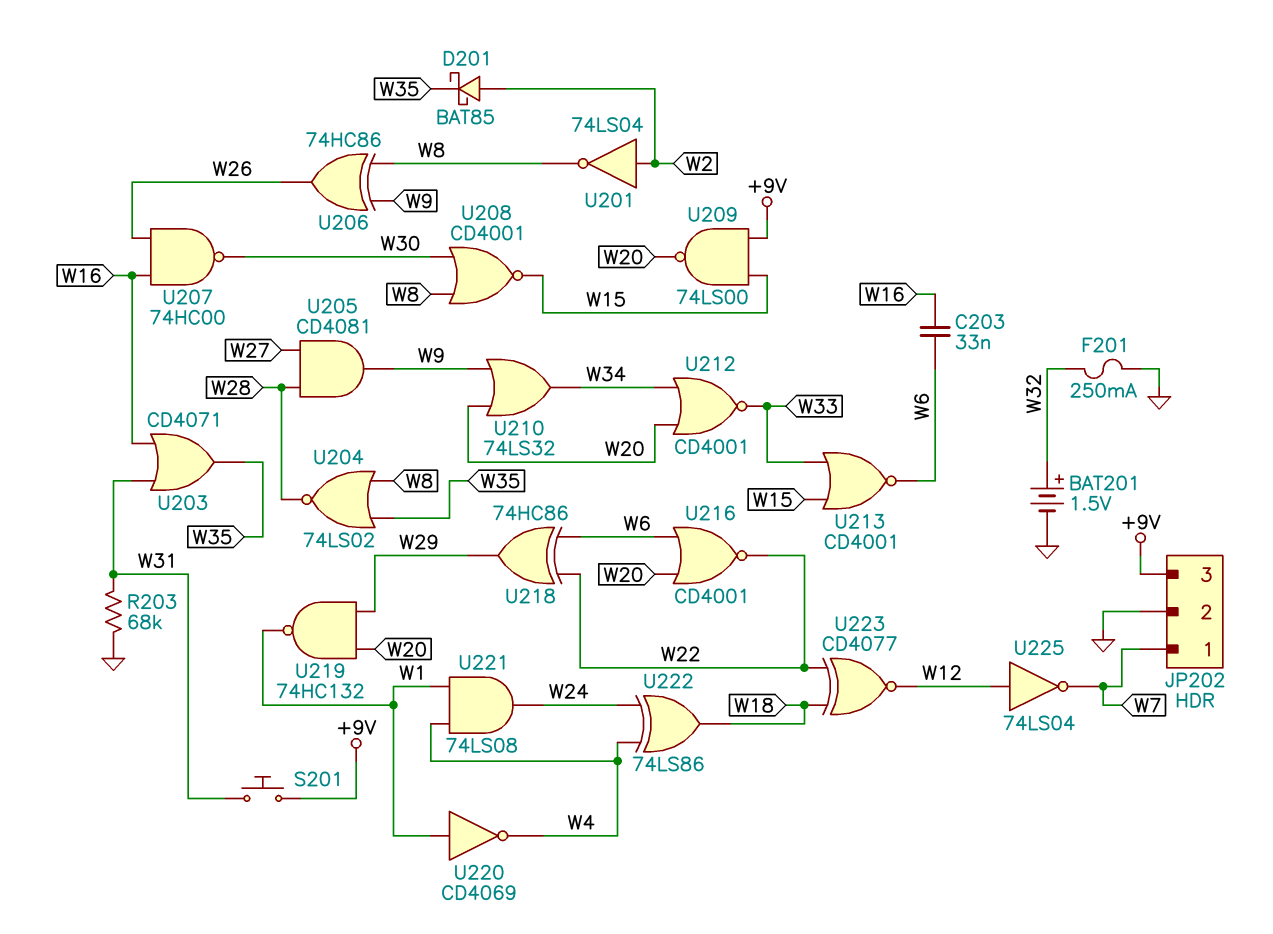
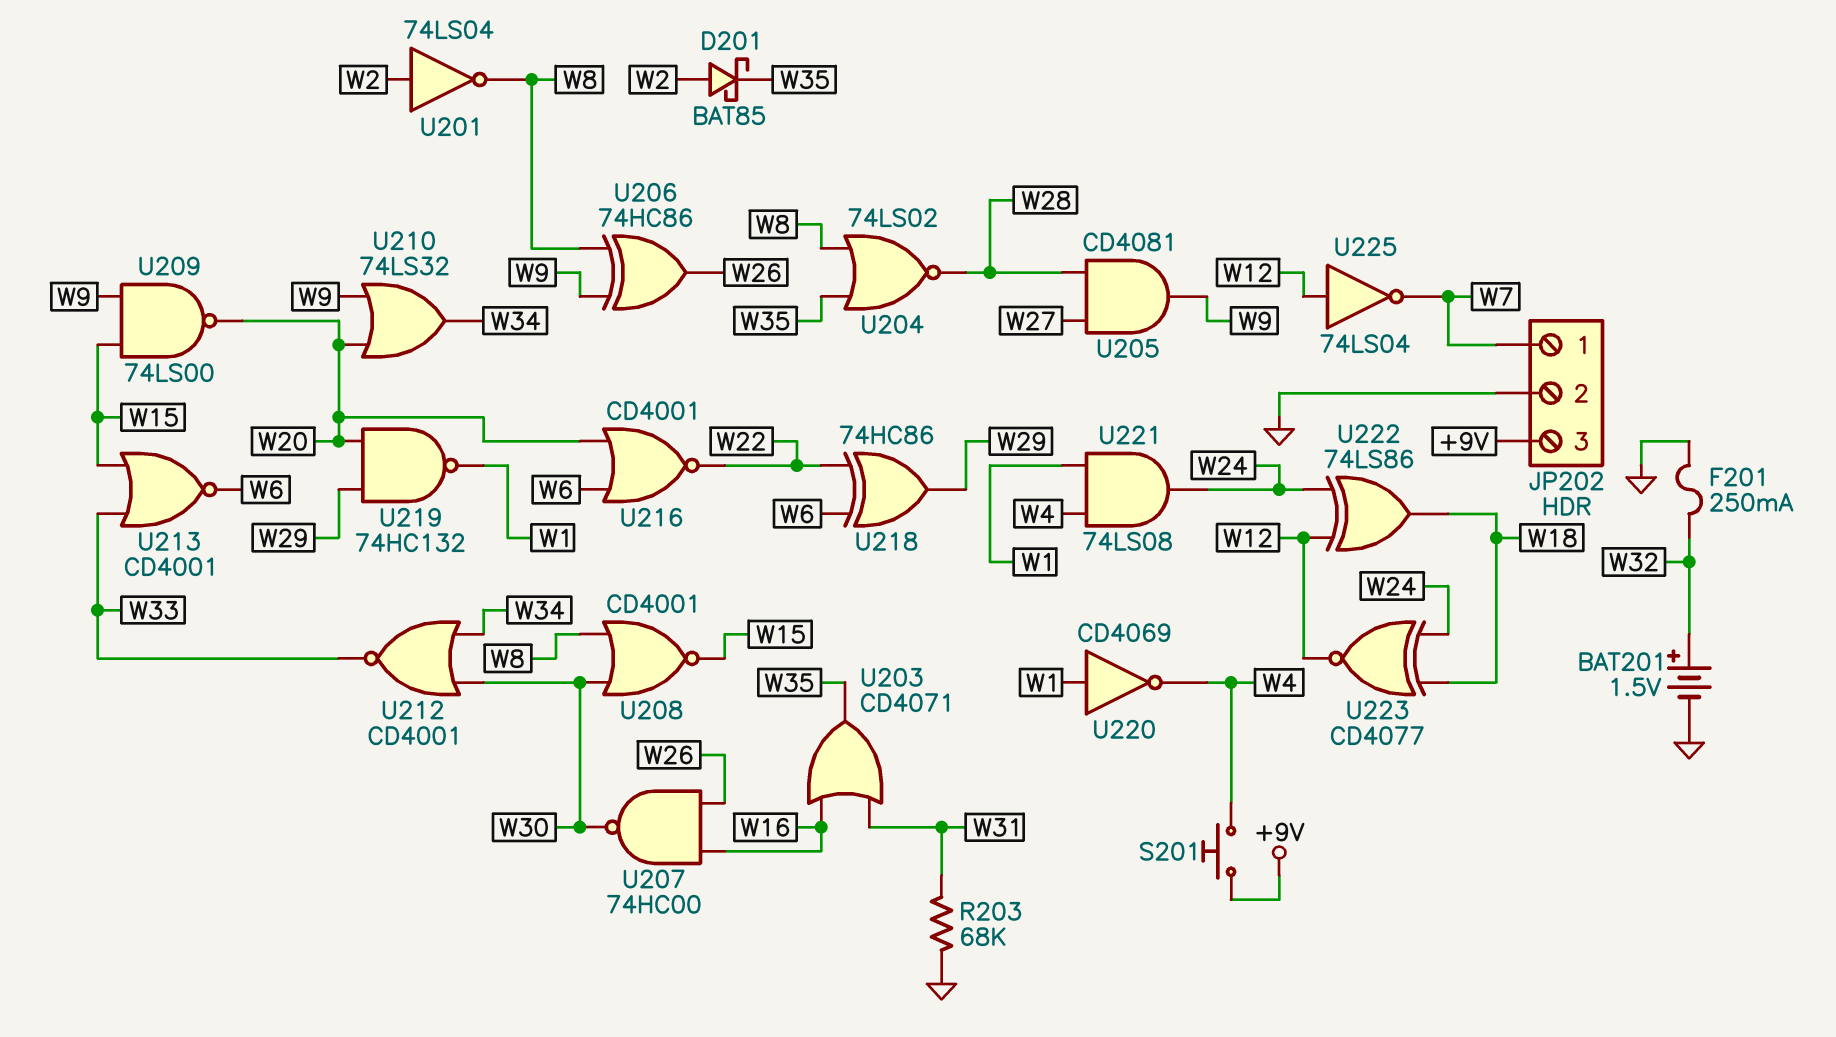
C203: 33nF (W6, W16) -> none
S201: button (+9V, W31) -> button (+9V, W4)
U209: NAND 74LS00 (in +9V, in W15, out W20) -> NAND 74LS00 (in W9, in W15, out W20)
U212: NOR CD4001 (in W20, in W34, out W33) -> NOR CD4001 (in W30, in W34, out W33)
U222: XOR 74LS86 (in W4, in W24, out W18) -> XOR 74LS86 (in W12, in W24, out W18)
U223: XNOR CD4077 (in W18, in W22, out W12) -> XNOR CD4077 (in W18, in W24, out W12)

